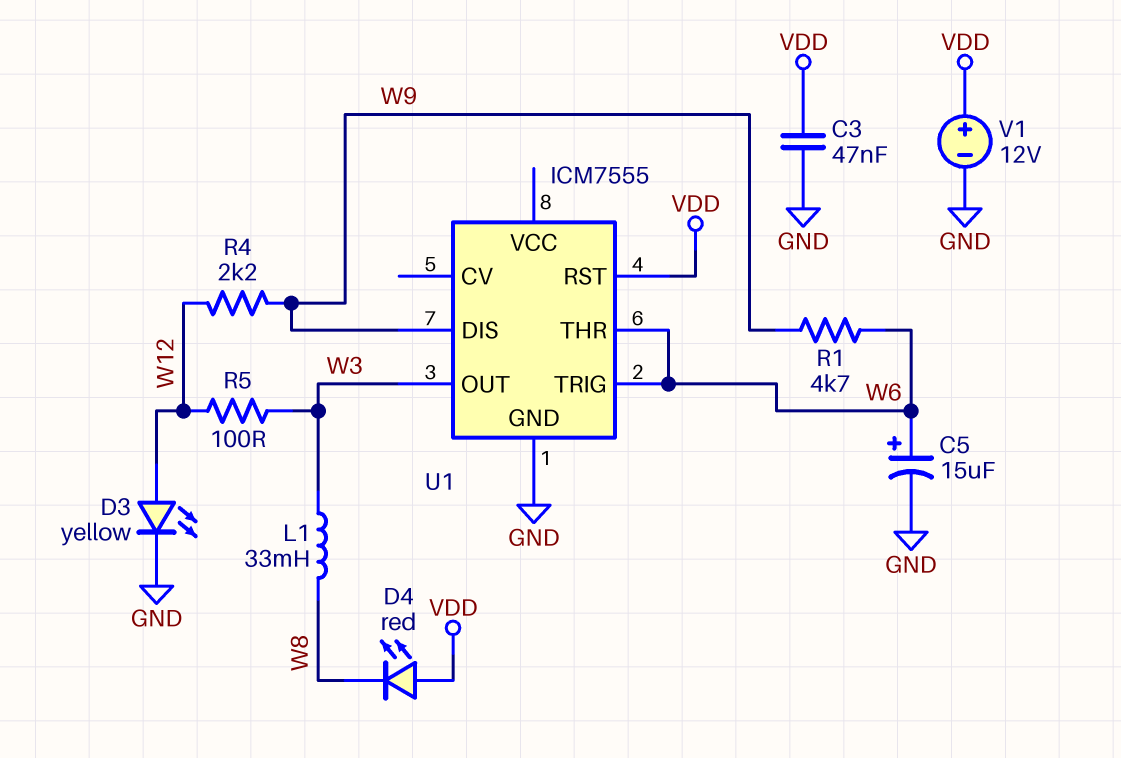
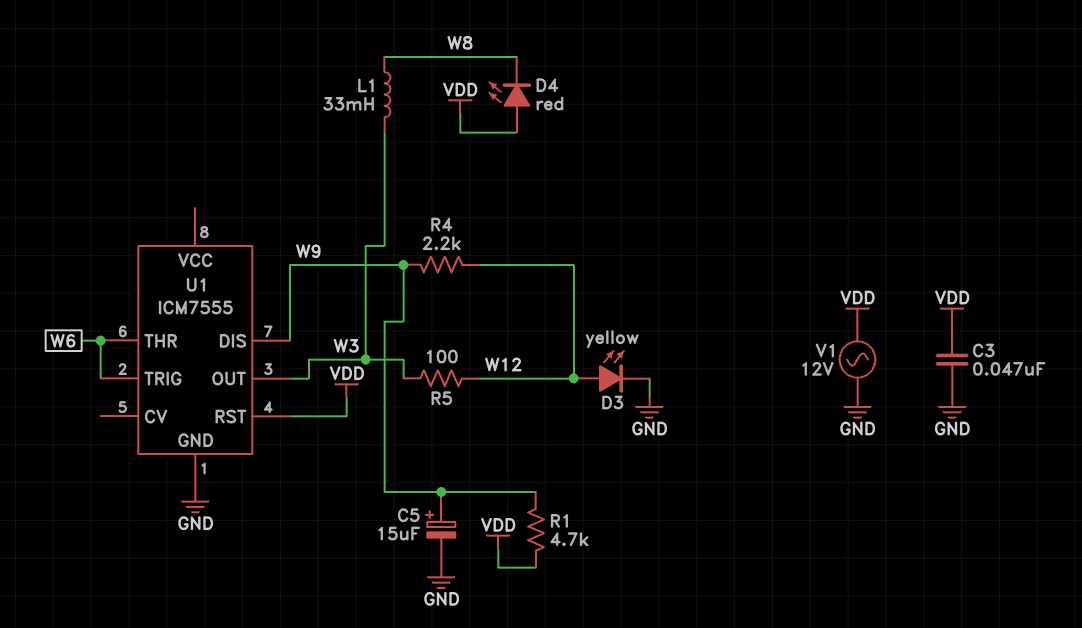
C5: 15uF (plus W6, minus GND) -> 15uF (plus W9, minus GND)
R1: 4.7k (W6, W9) -> 4.7k (VDD, W9)
V1: 12V (plus VDD, minus GND) -> AC 12V (GND, VDD)

